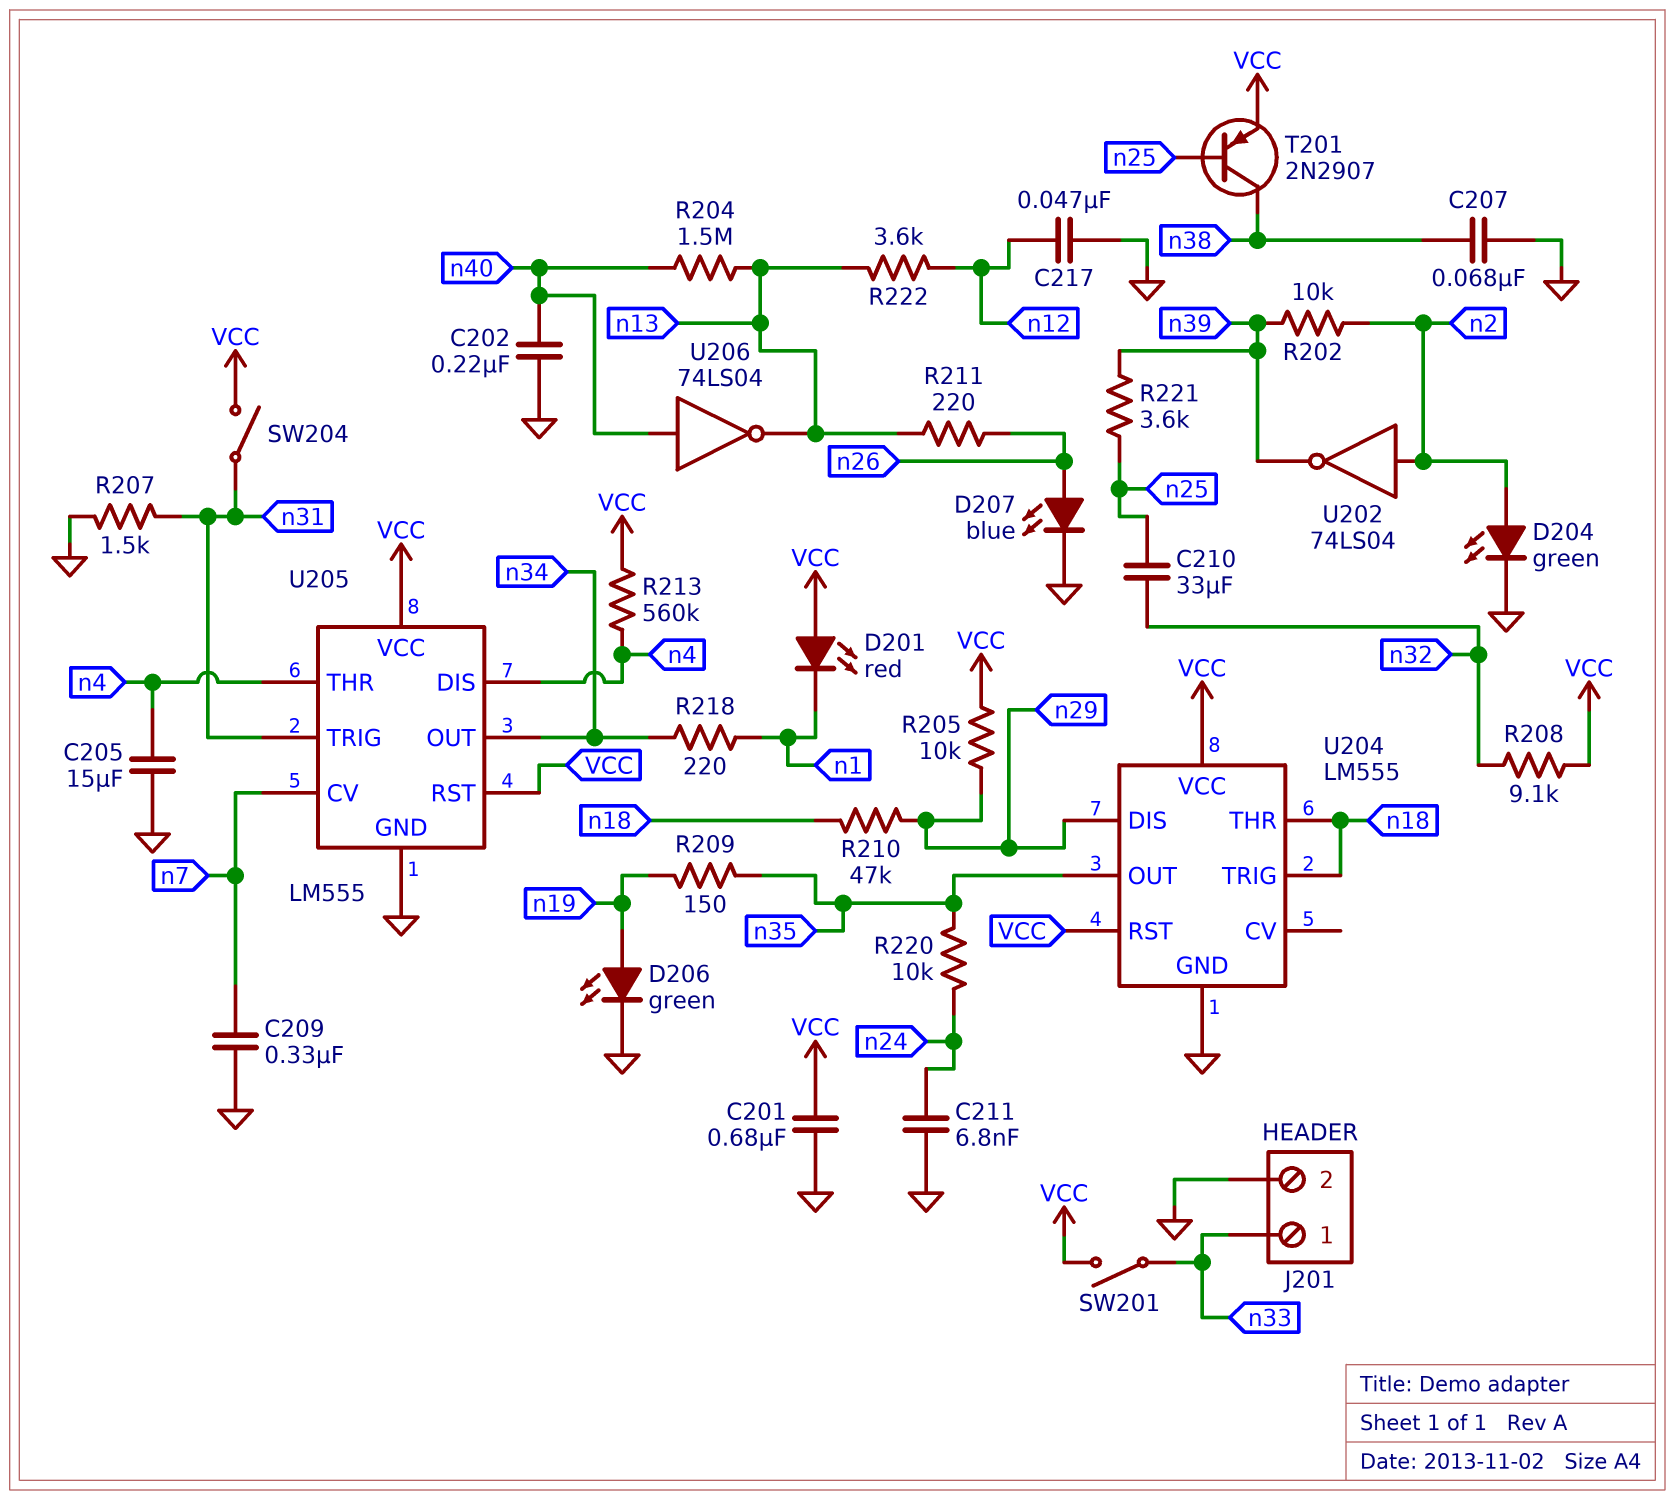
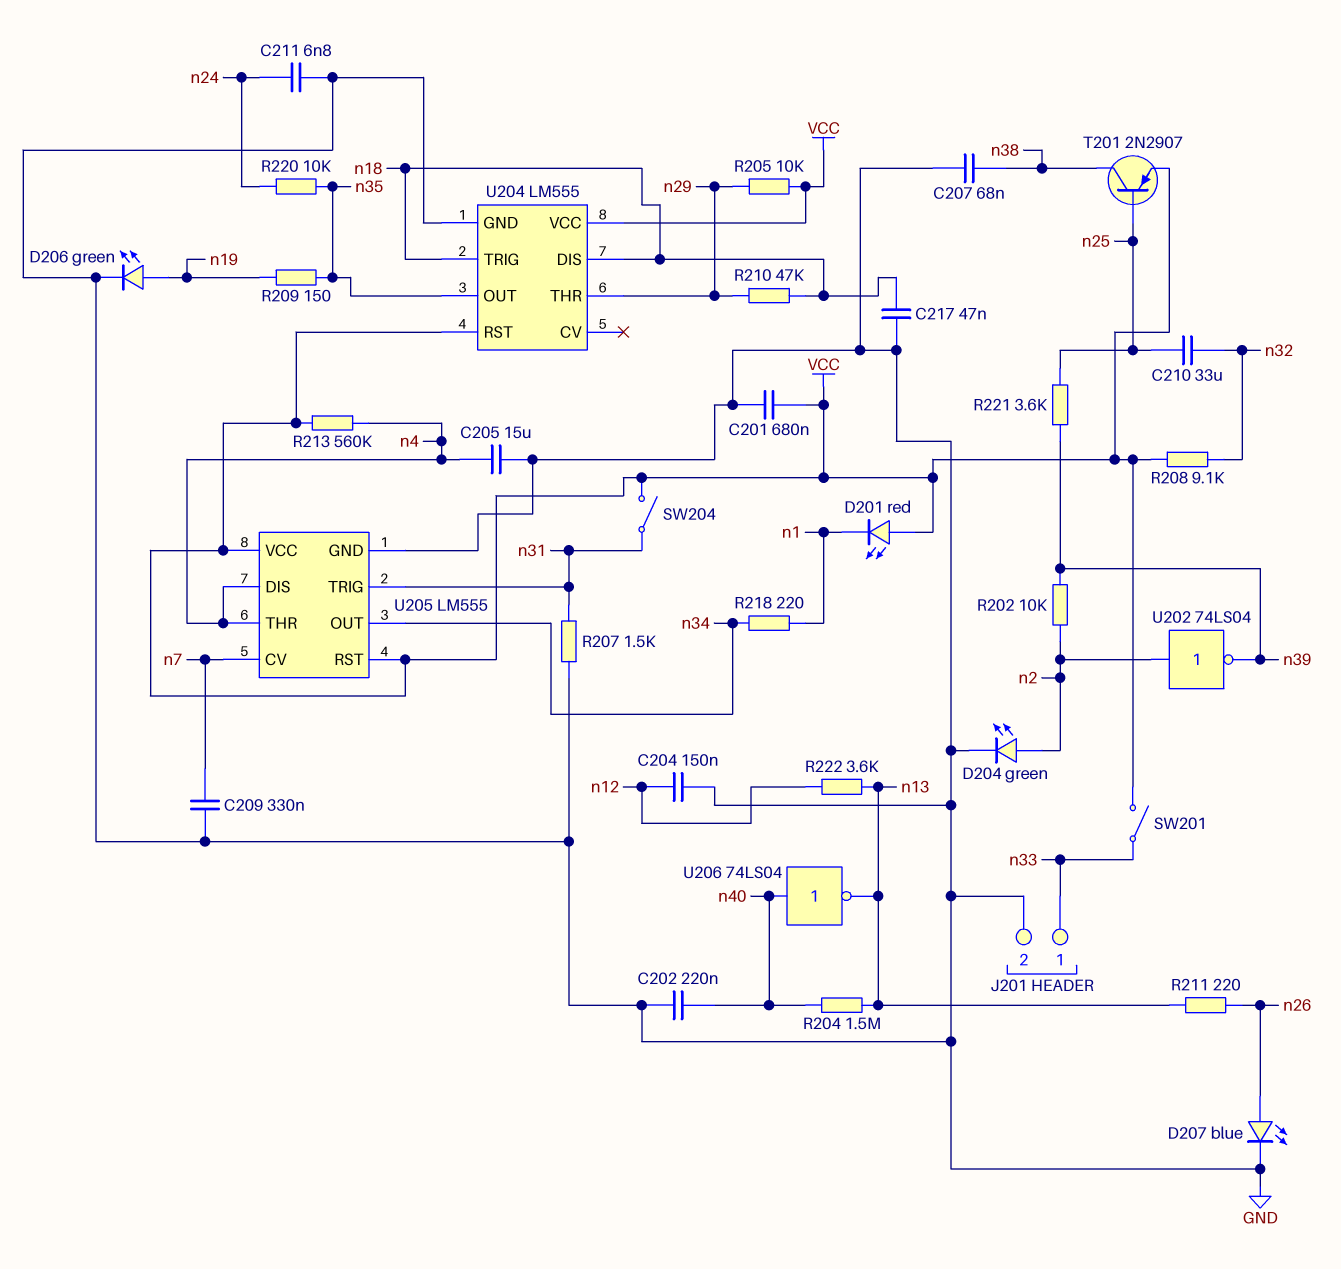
C204: none -> 150nF (GND, n12)
C217: 47nF (GND, n12) -> 47nF (GND, n18)
U204 pin DIS: n29 -> n18
U204 pin THR: n18 -> n29

